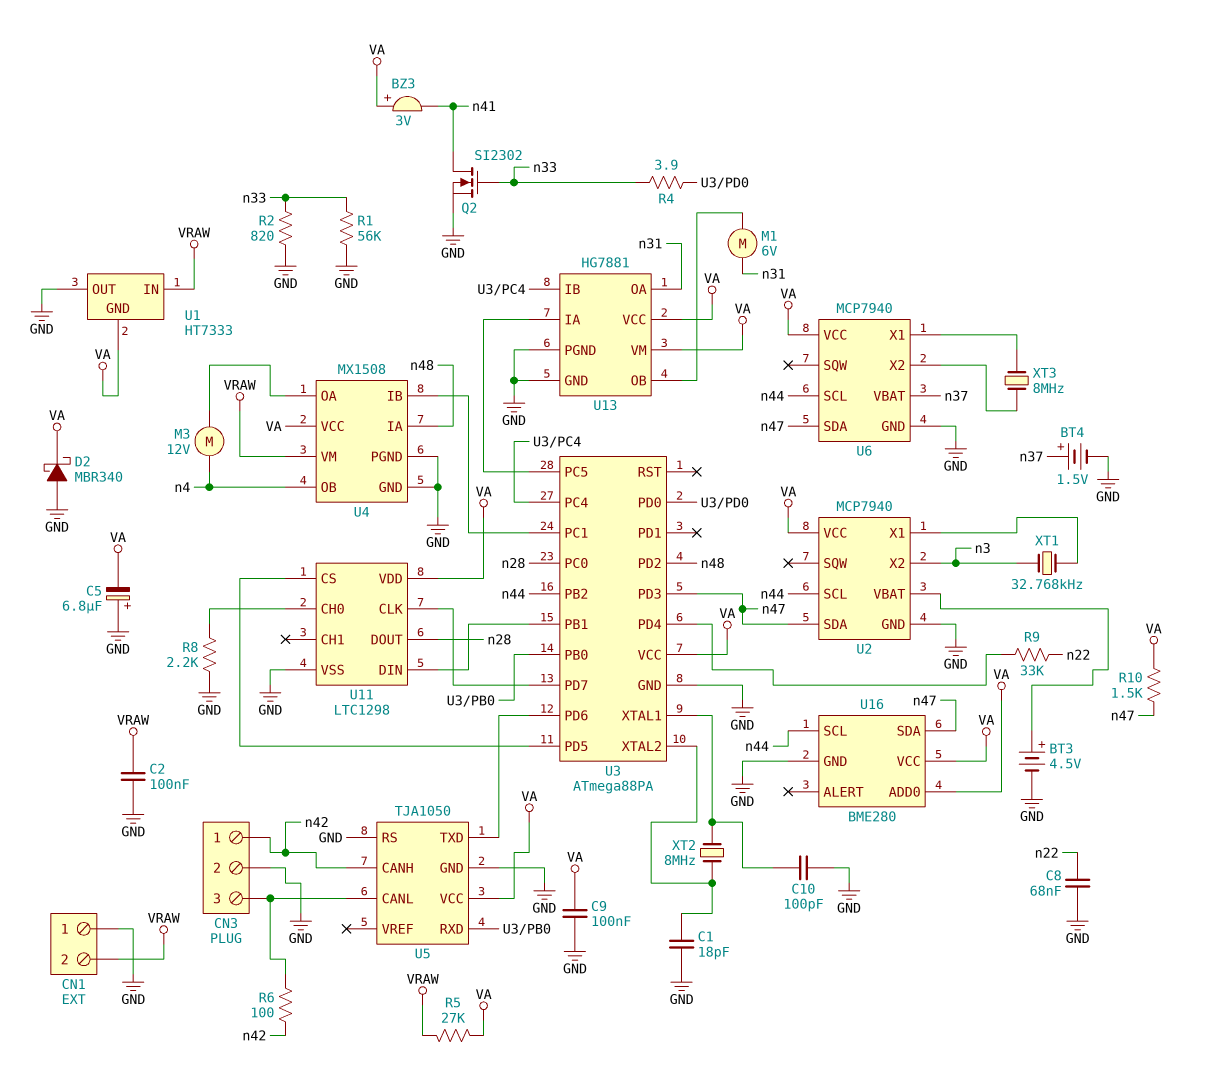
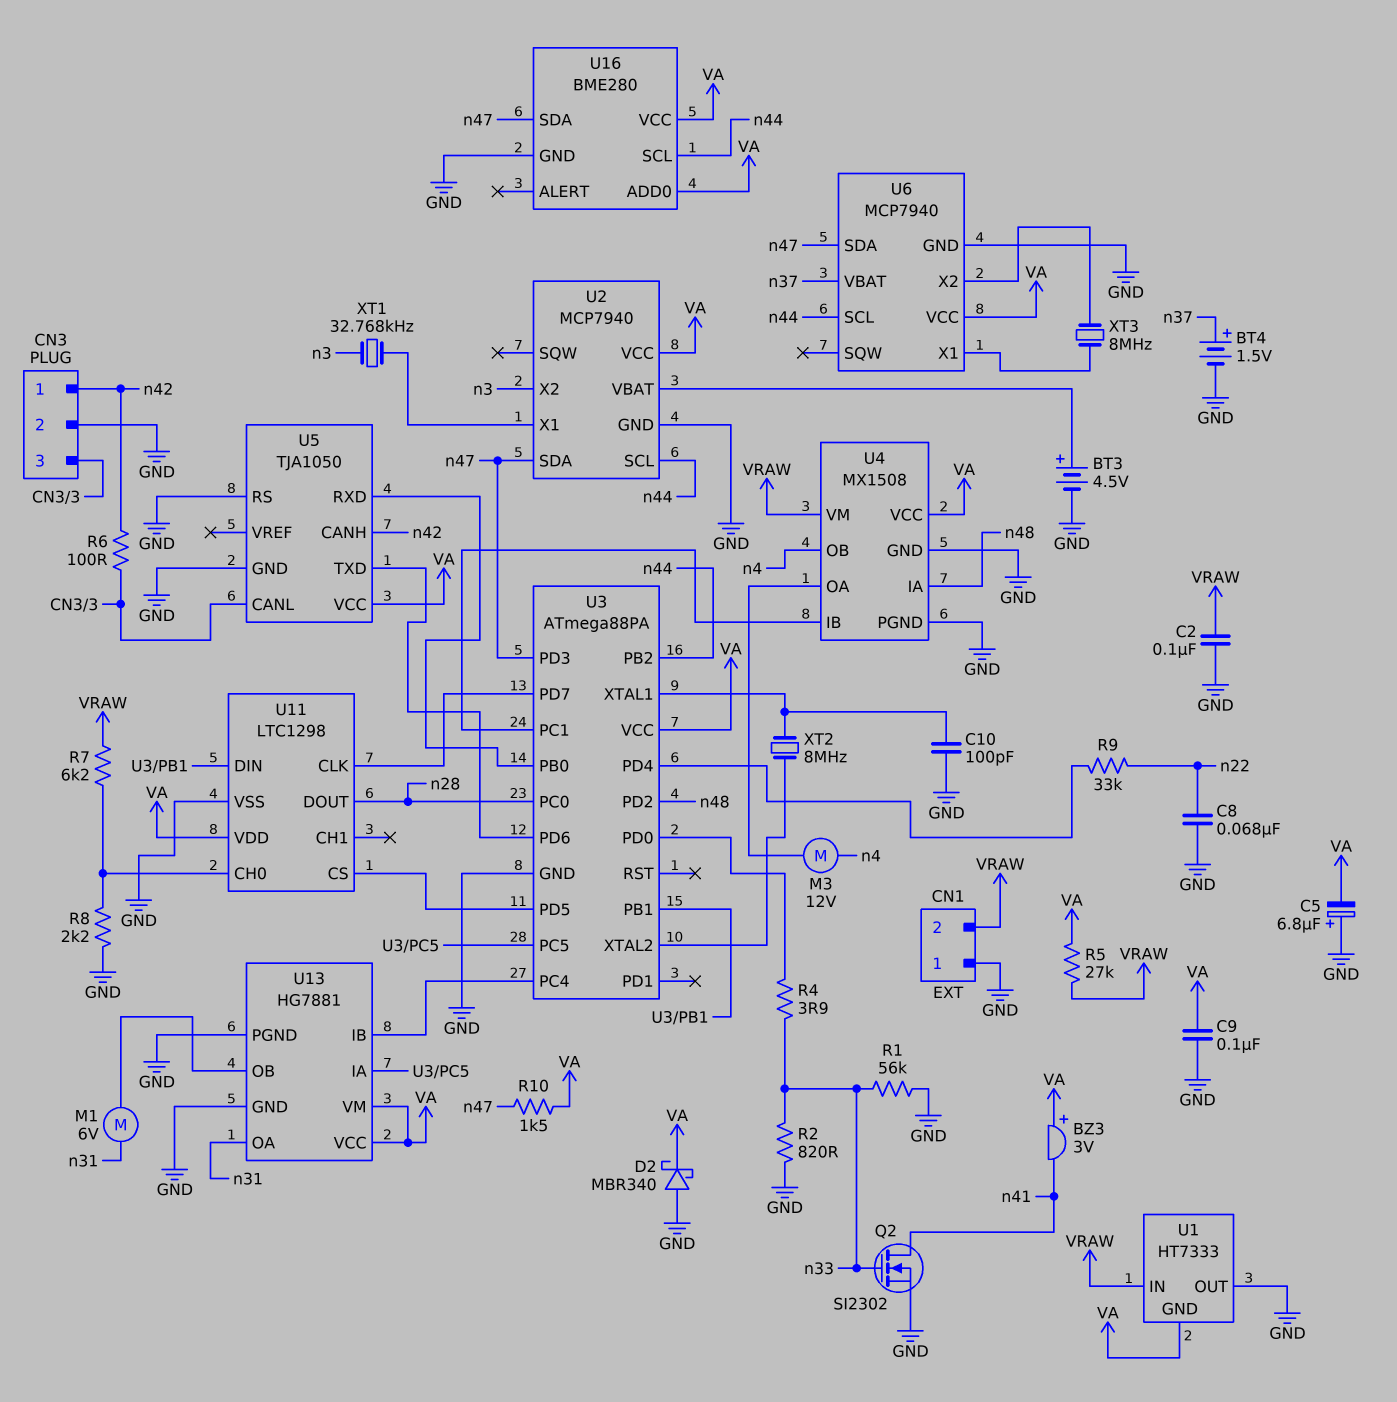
C1: 18pF (GND, U3/XTAL2) -> none
R7: none -> 6.2k (U11/CH0, VRAW)

